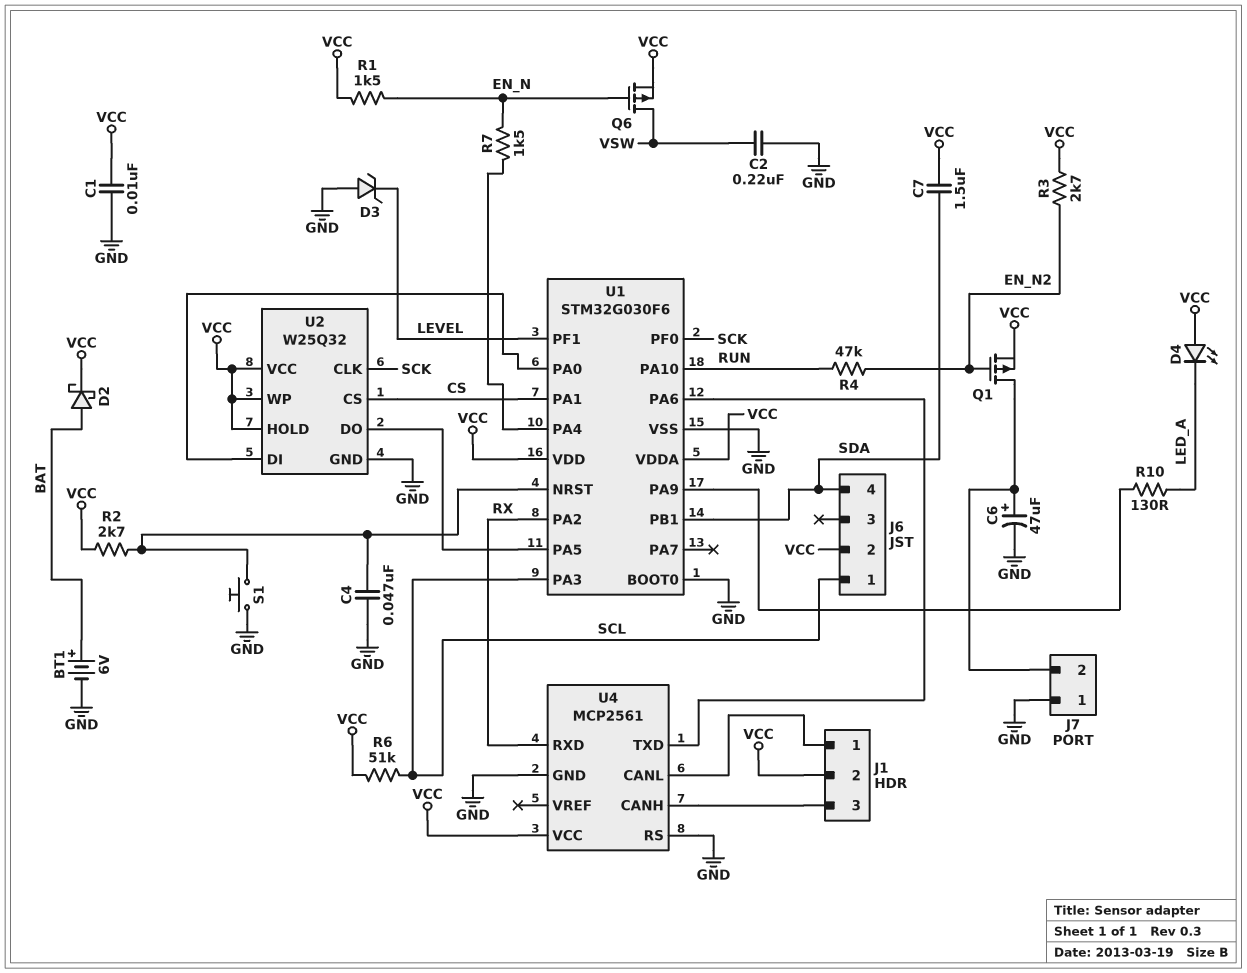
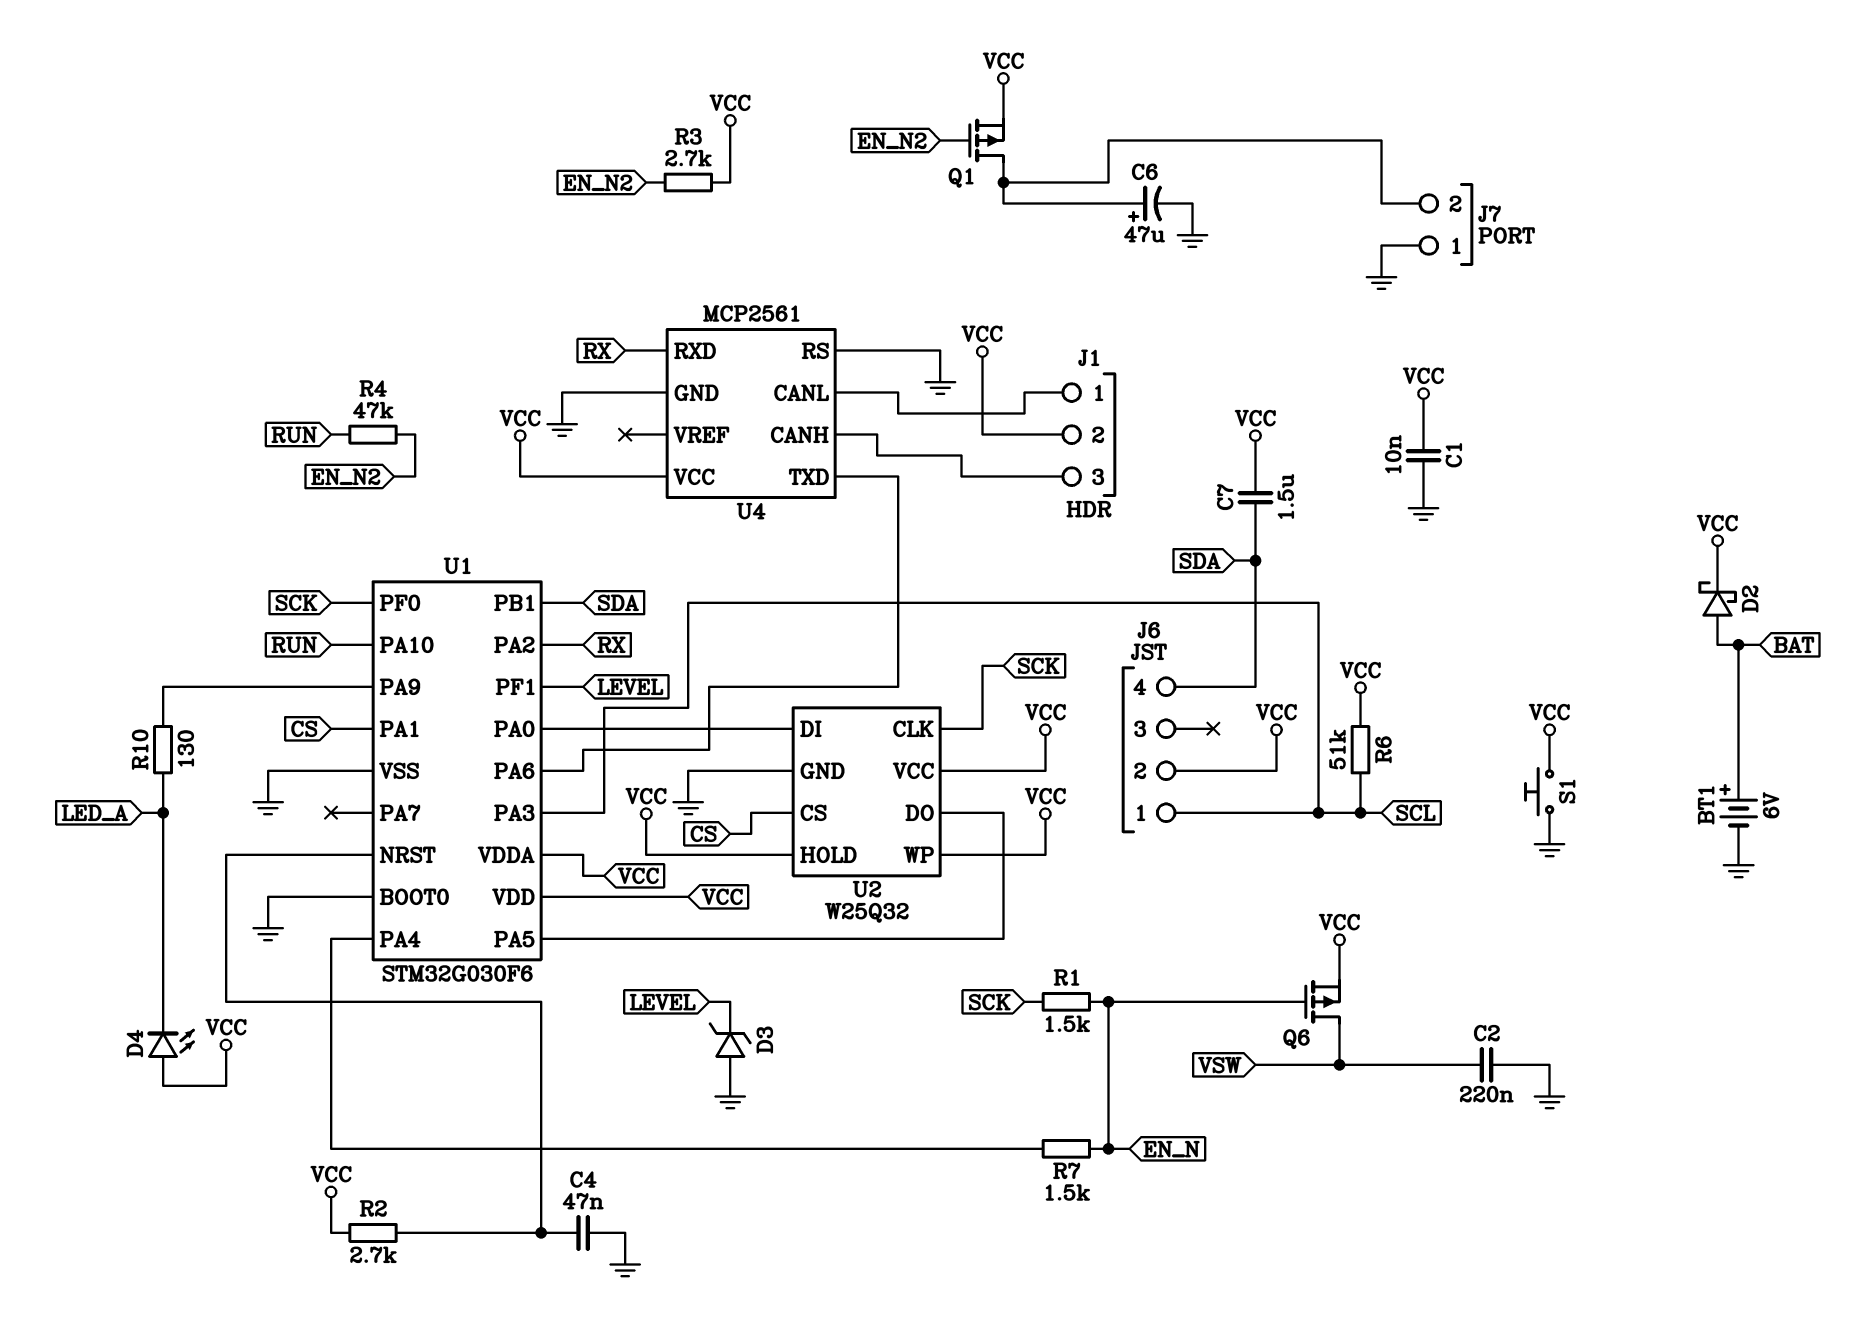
R1: 1.5k (EN_N, VCC) -> 1.5k (EN_N, SCK)
S1: button (GND, U1/NRST) -> button (GND, VCC)

